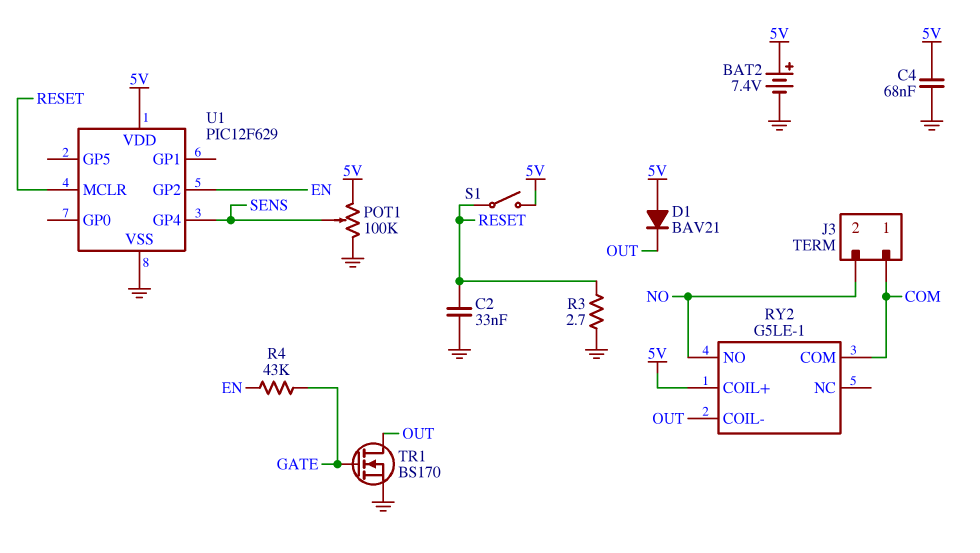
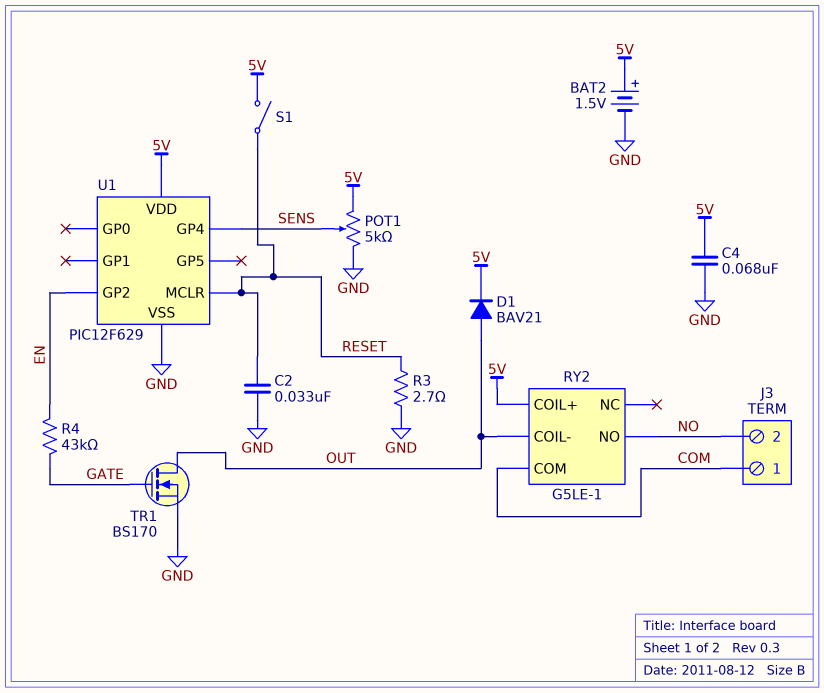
BAT2: 7.4V (plus 5V, minus GND) -> 1.5V (plus 5V, minus GND)
D1: diode BAV21 (A 5V, K OUT) -> diode BAV21 (A OUT, K 5V)
POT1: 100k (5V, GND, wiper SENS) -> 5k (5V, GND, wiper SENS)

